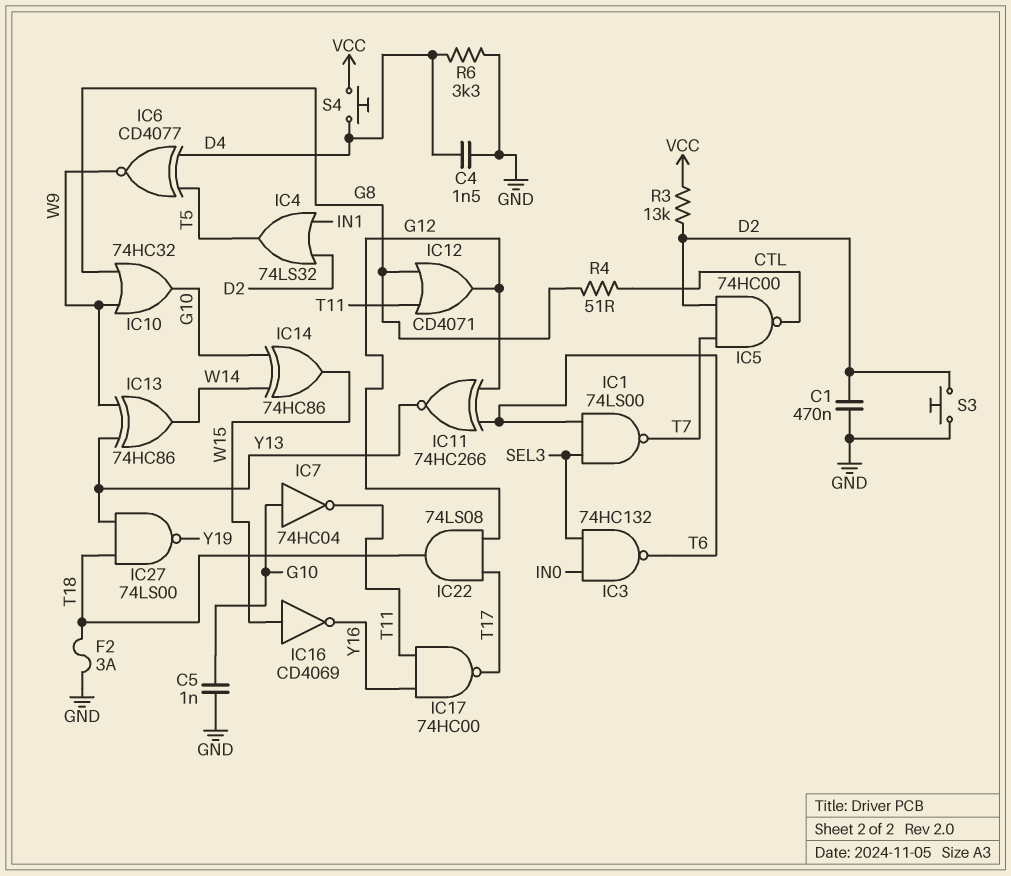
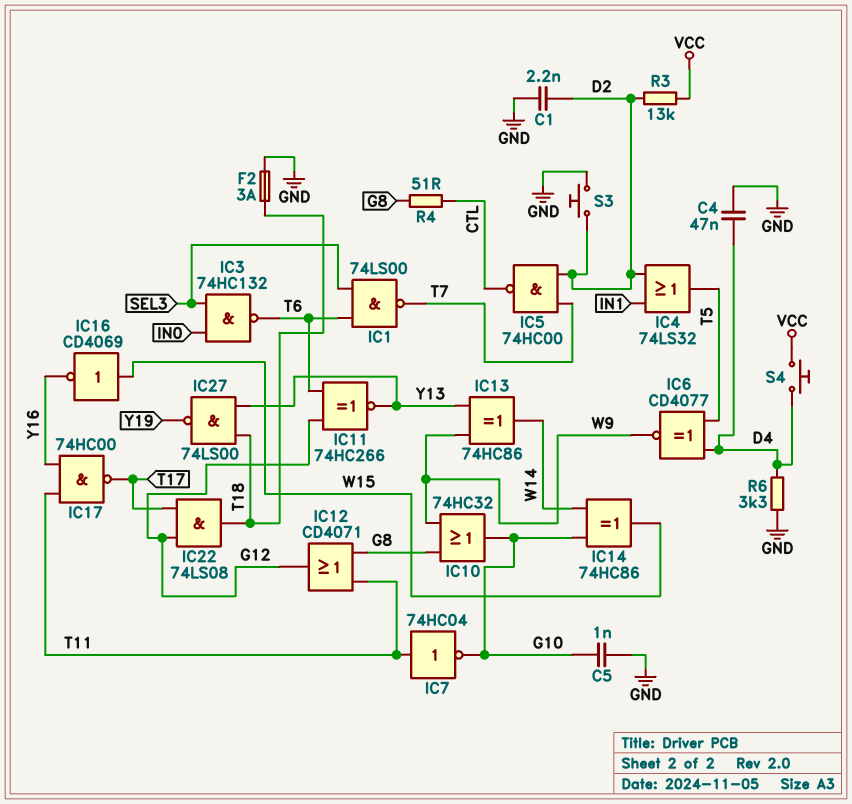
C1: 470nF (D2, GND) -> 2.2nF (D2, GND)
C4: 1.5nF (D4, GND) -> 47nF (D4, GND)
IC7: NOT 74HC04 (in G10, out T11) -> NOT 74HC04 (in T11, out G10)

